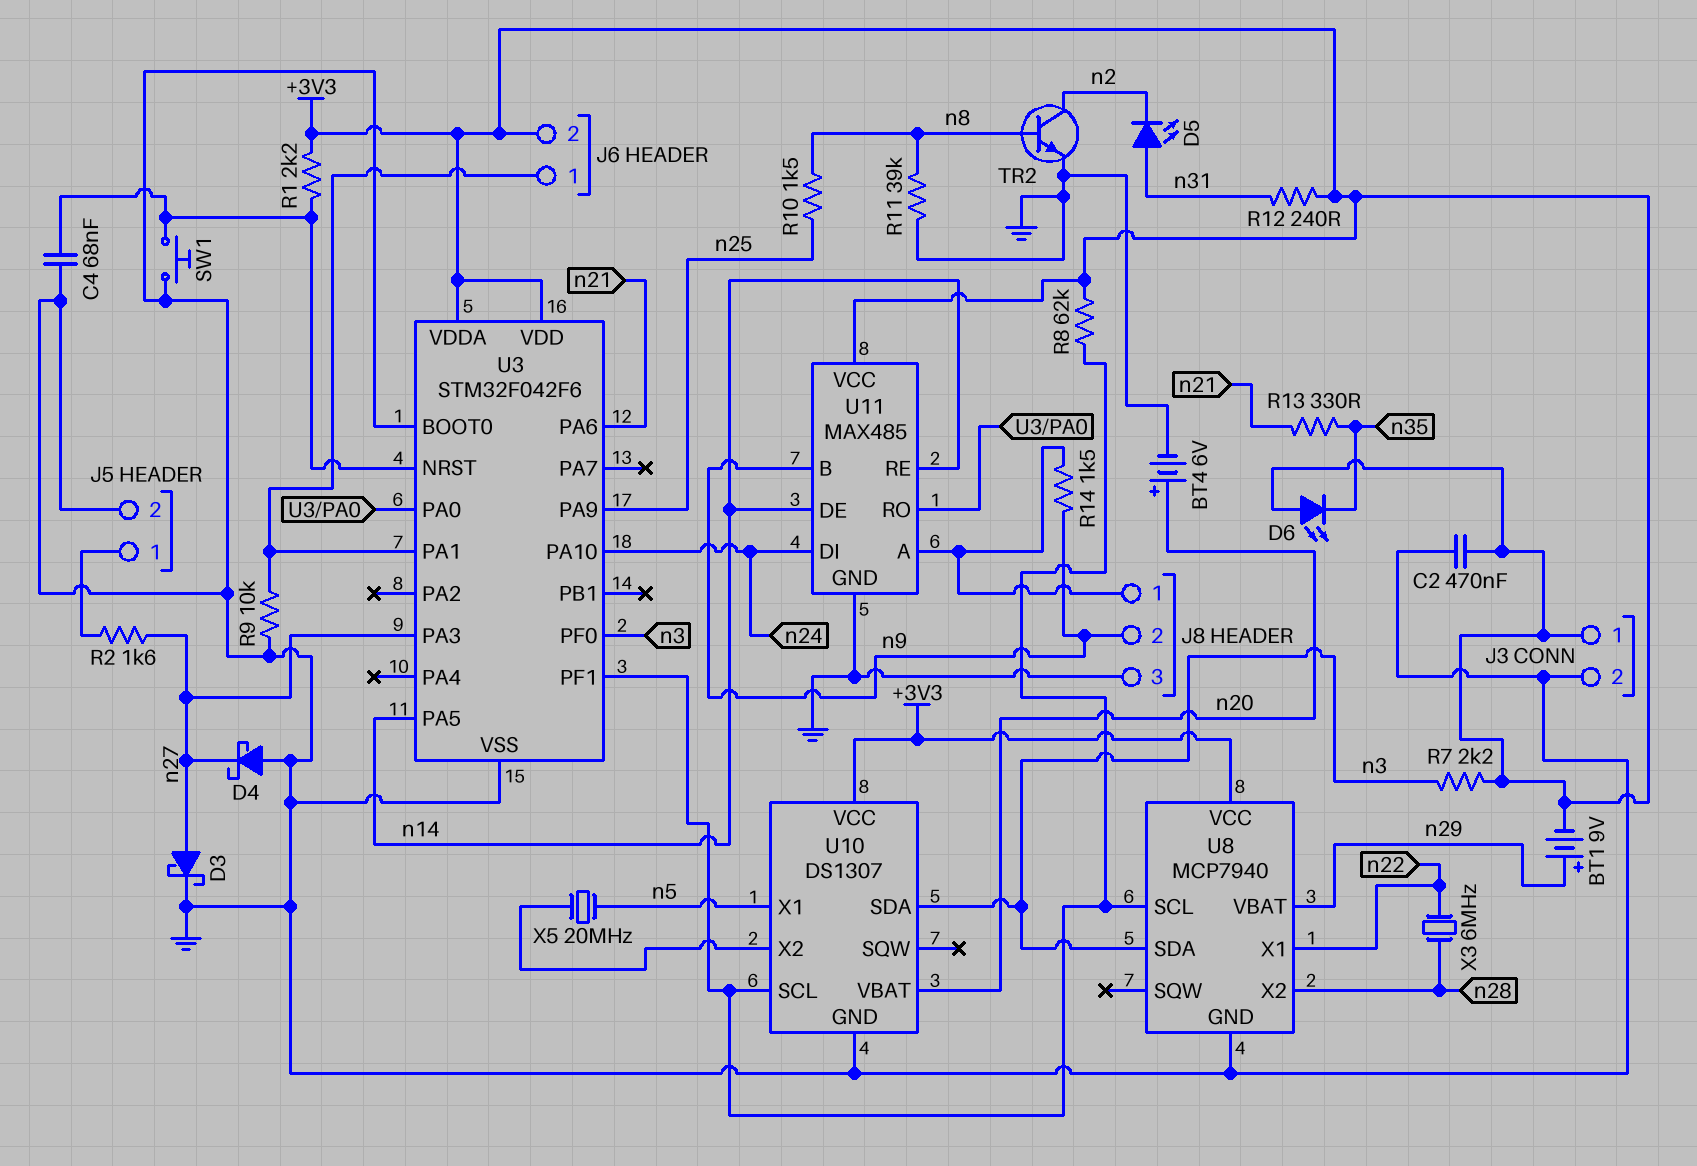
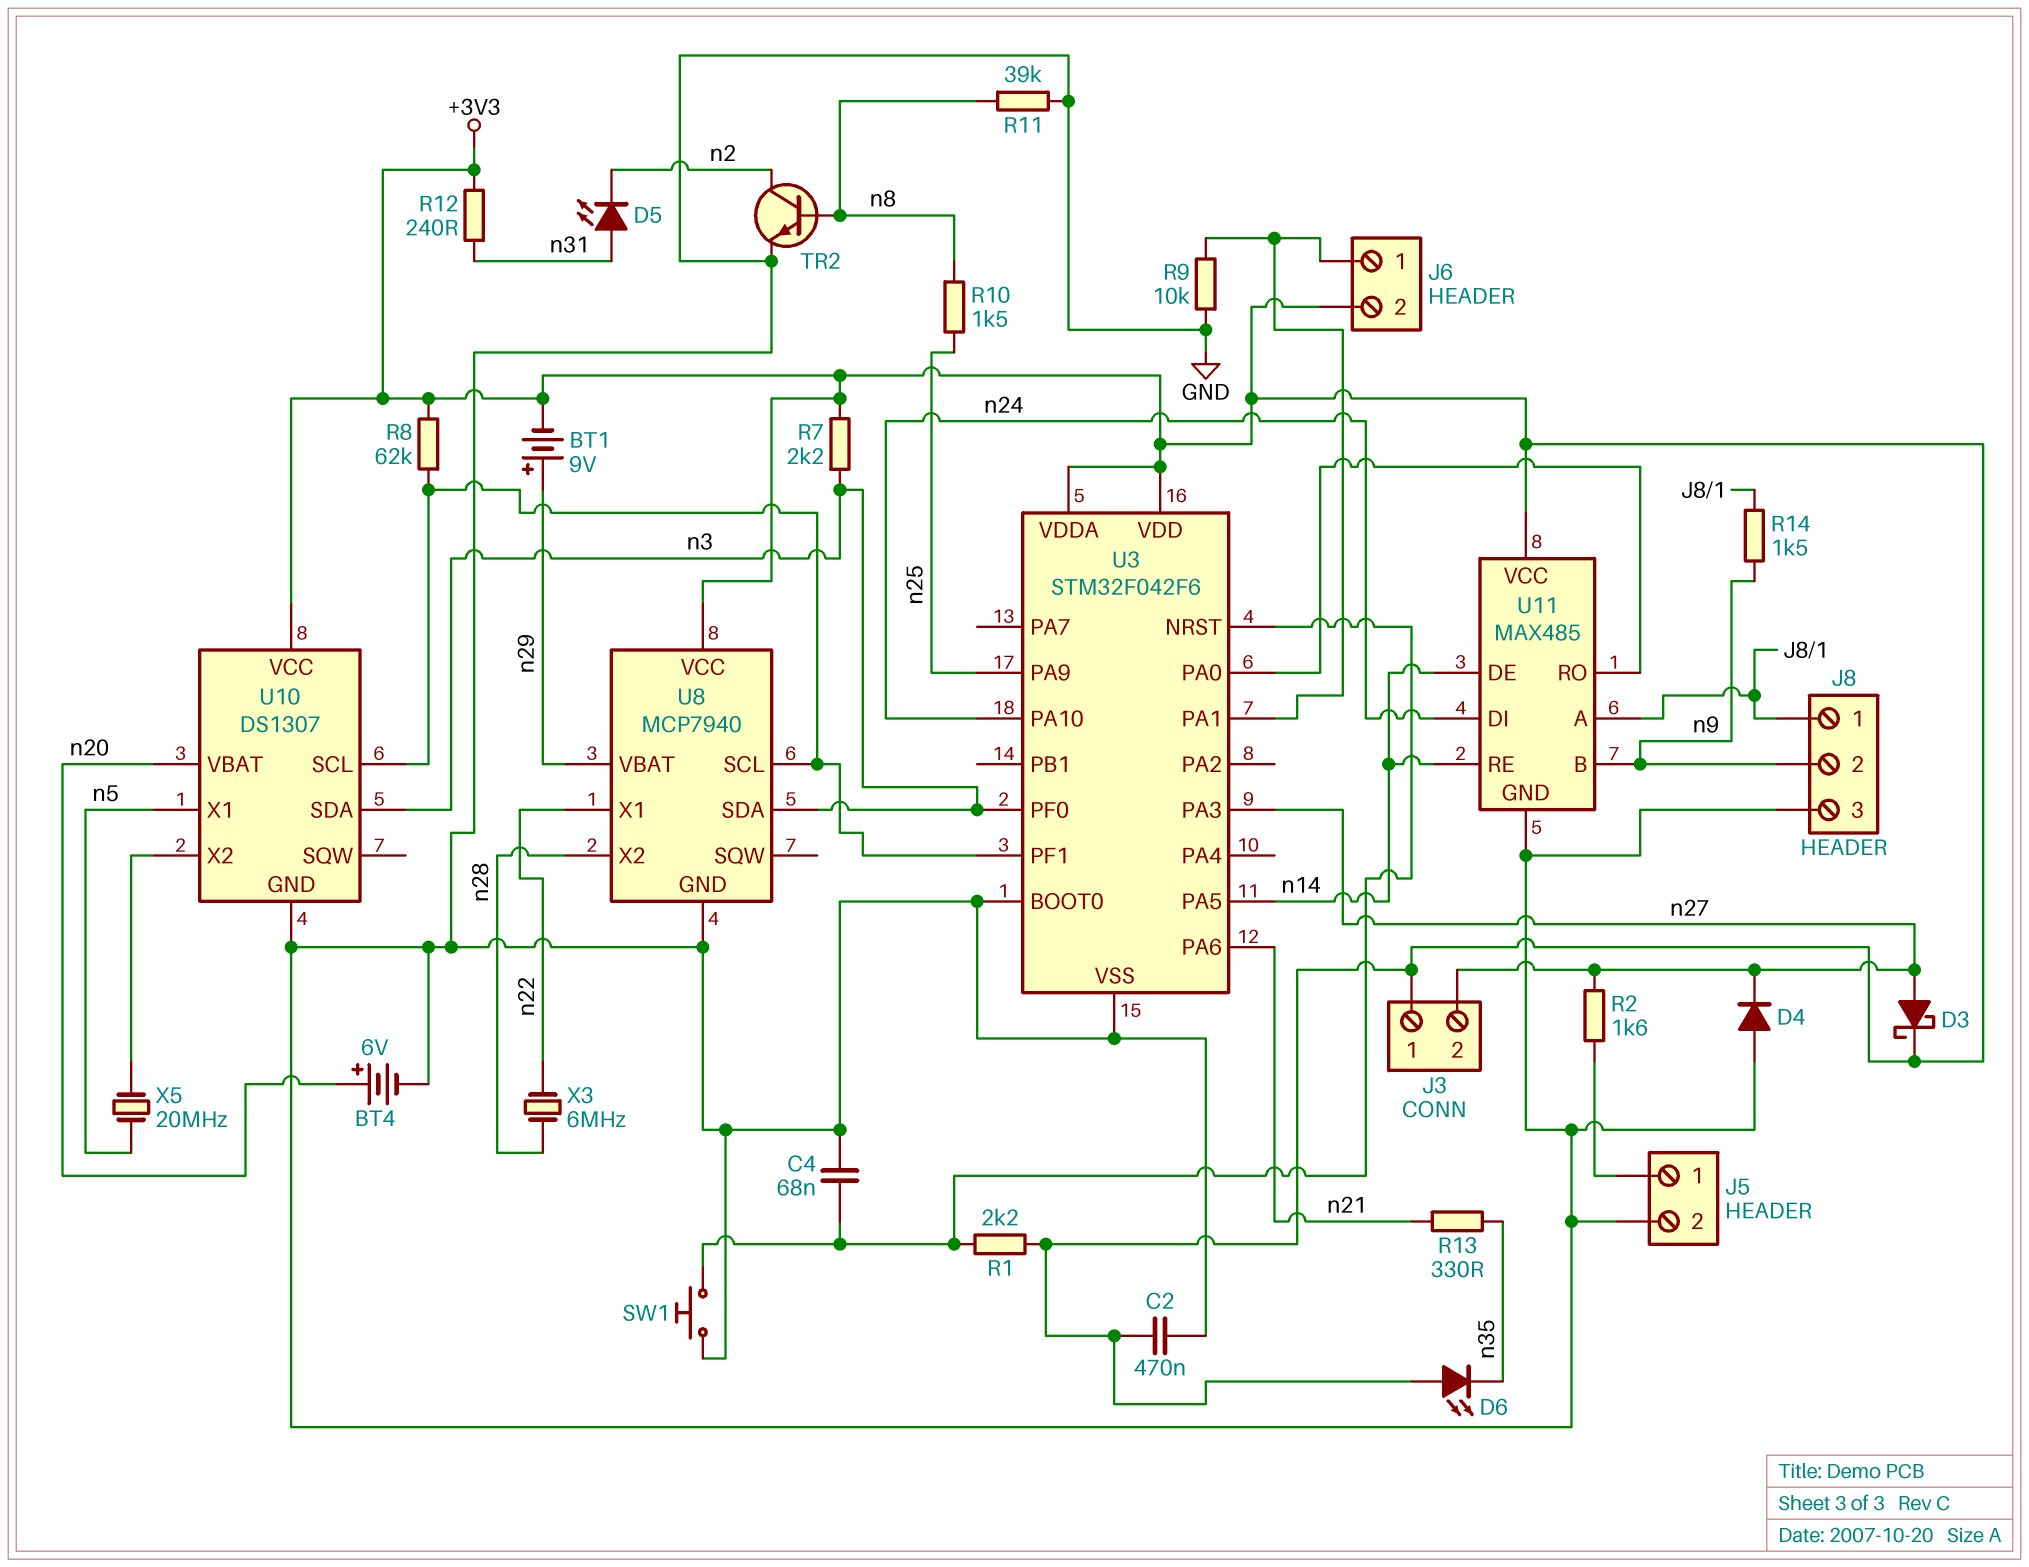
D3: schottky (A n27, K GND) -> schottky (A n27, K +3V3)
D4: schottky (A GND, K n27) -> diode (A GND, K n27)
J3 pin 2: GND -> n27

